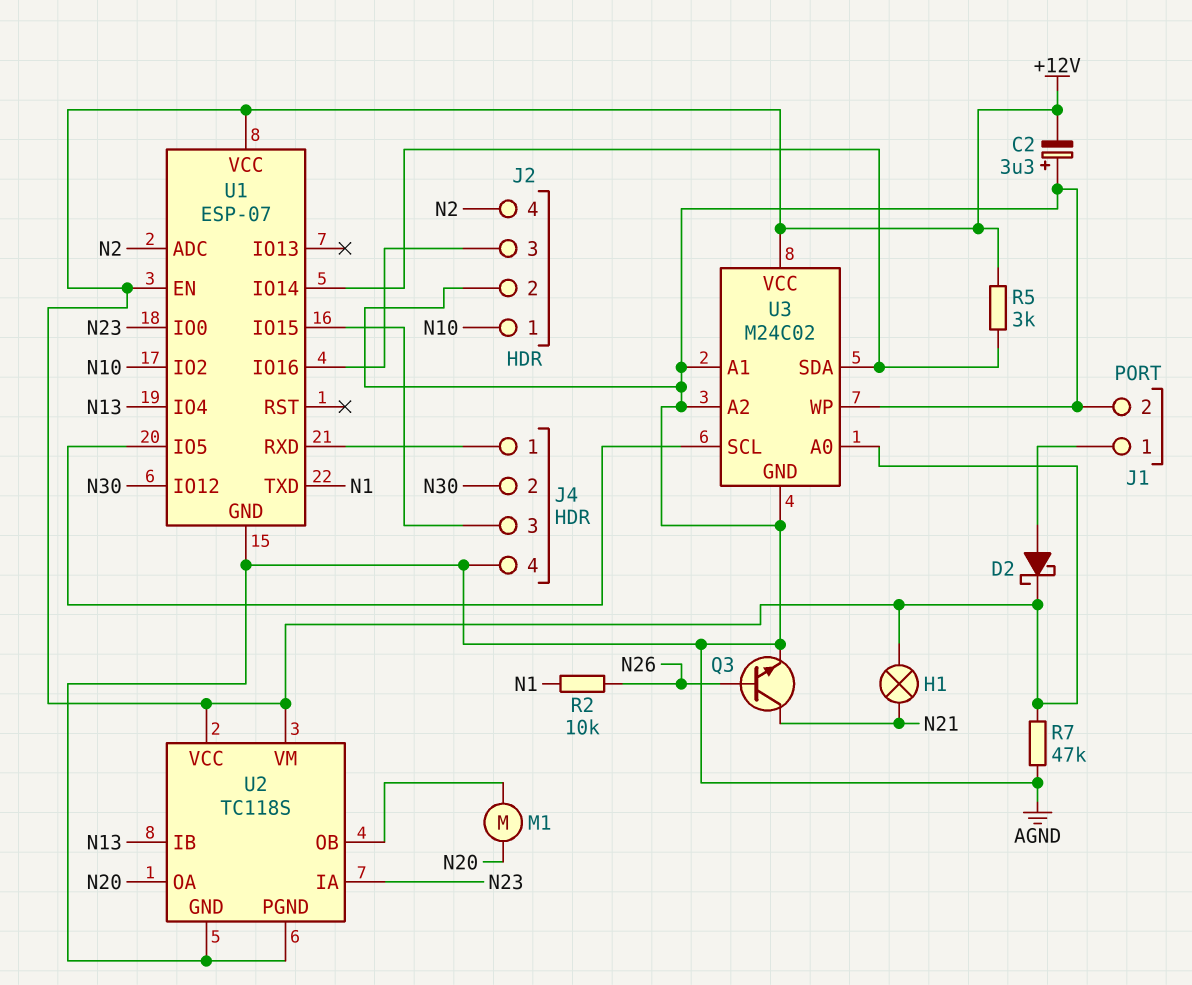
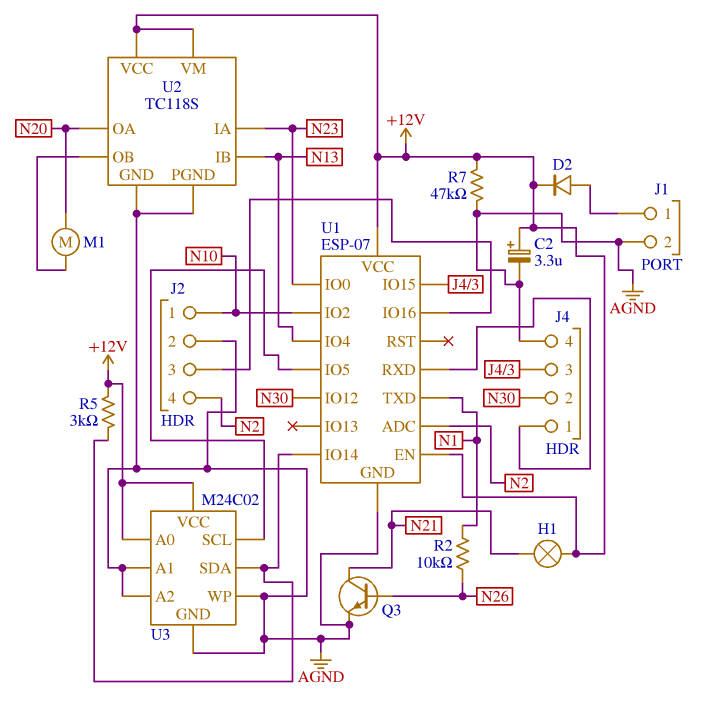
C2: 3.3uF (plus AGND, minus +12V) -> 3.3uF (plus +12V, minus AGND)
D2: schottky (A J1/1, K +12V) -> diode (A J1/1, K +12V)

